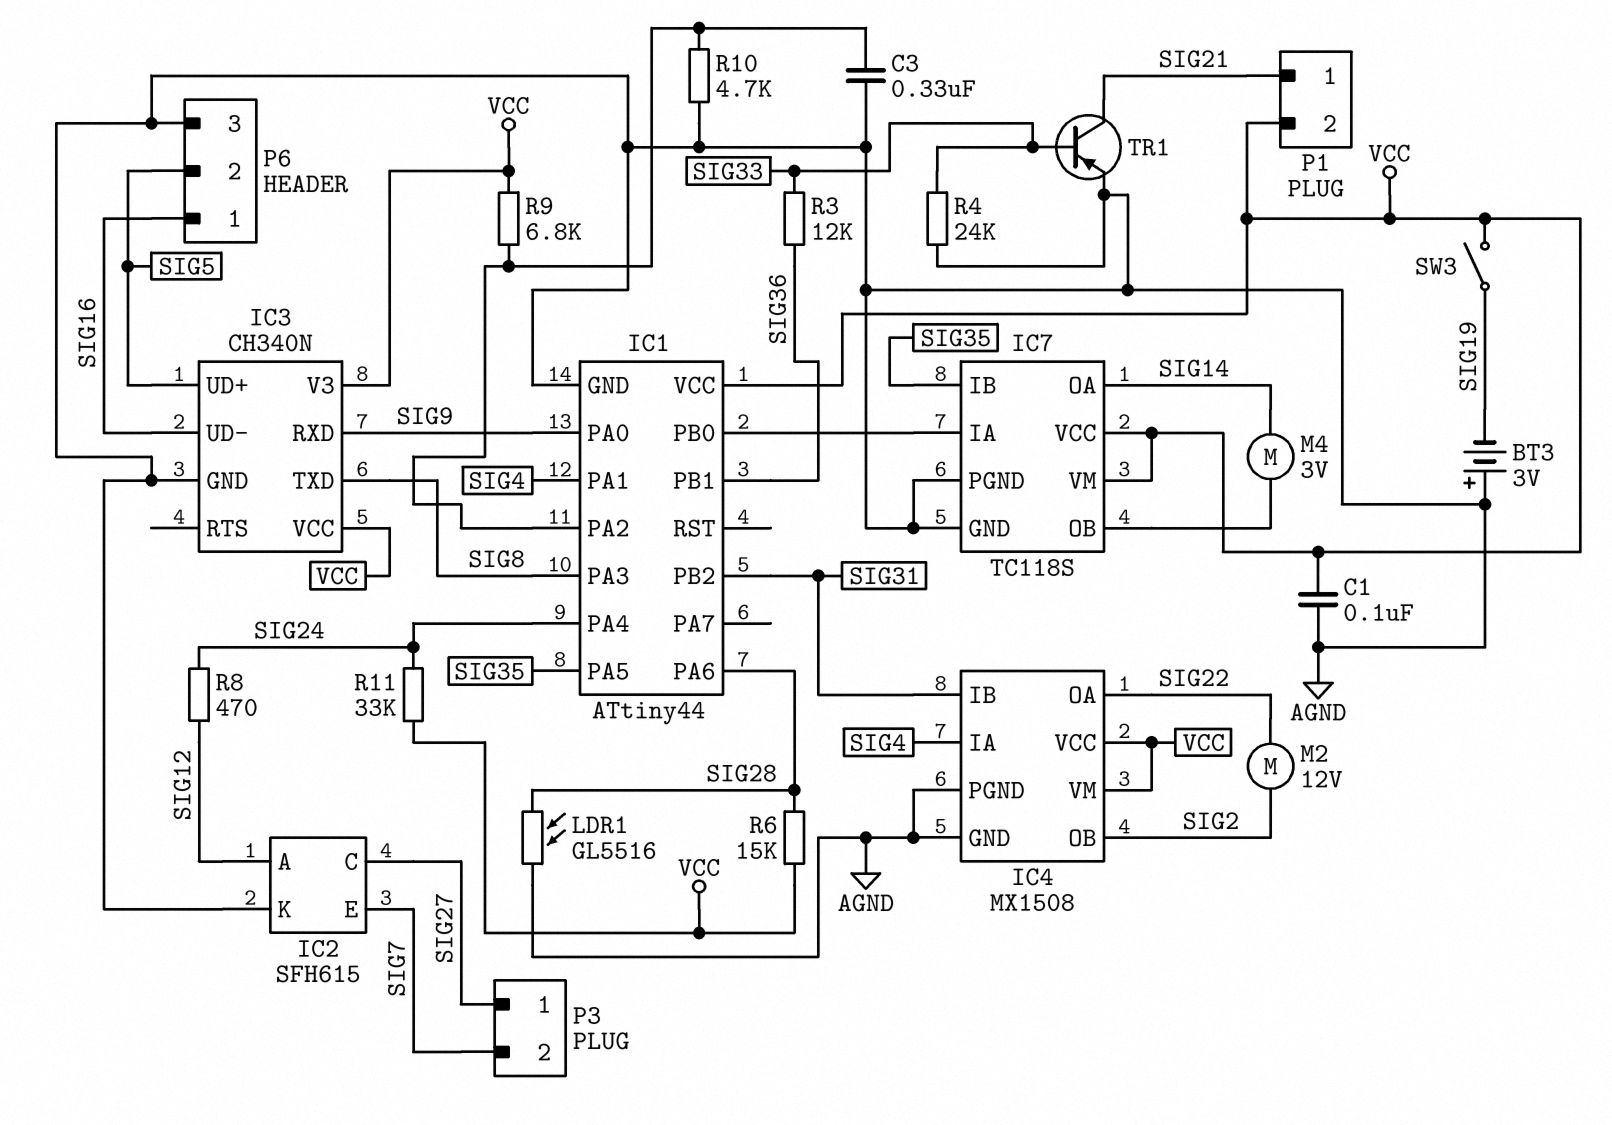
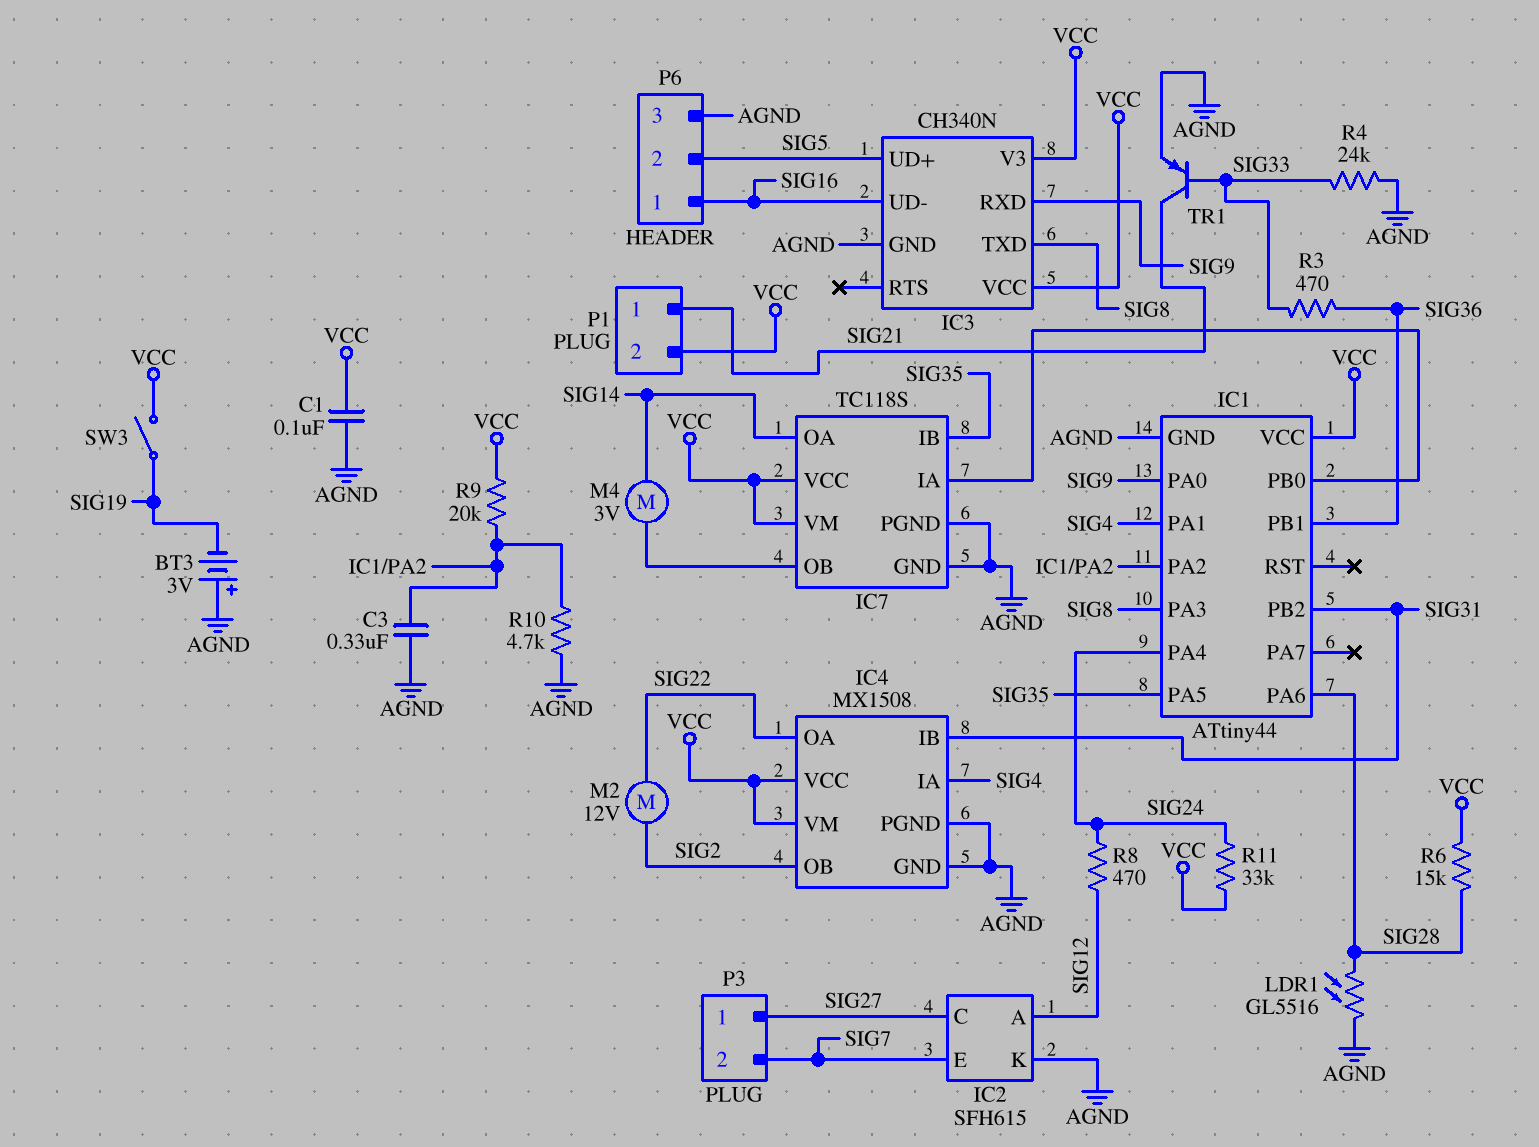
R3: 12k (SIG33, SIG36) -> 470 (SIG33, SIG36)
R9: 6.8k (IC1/PA2, VCC) -> 20k (IC1/PA2, VCC)

